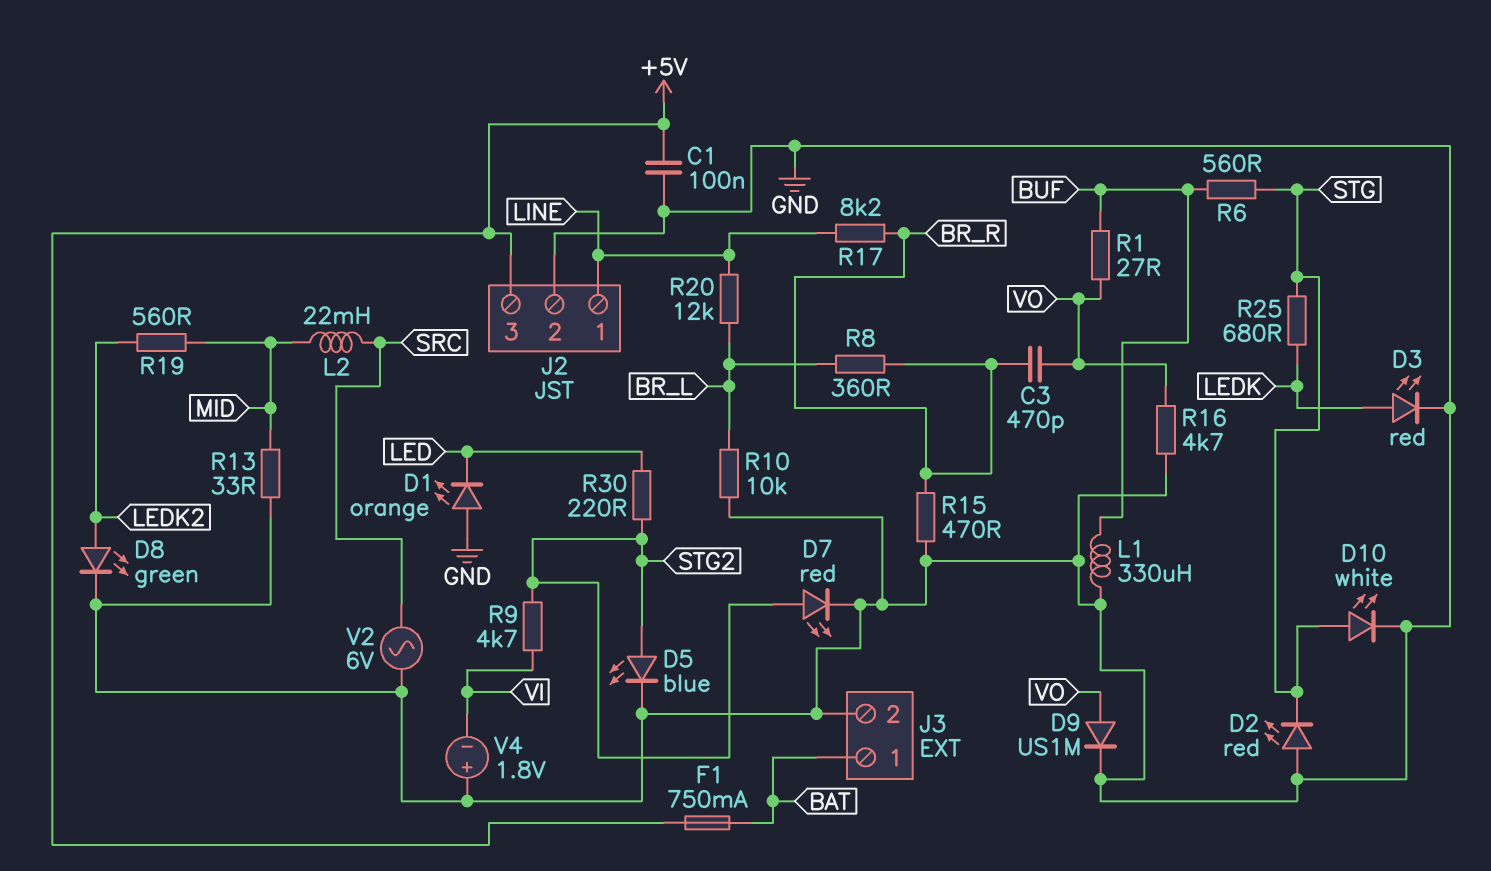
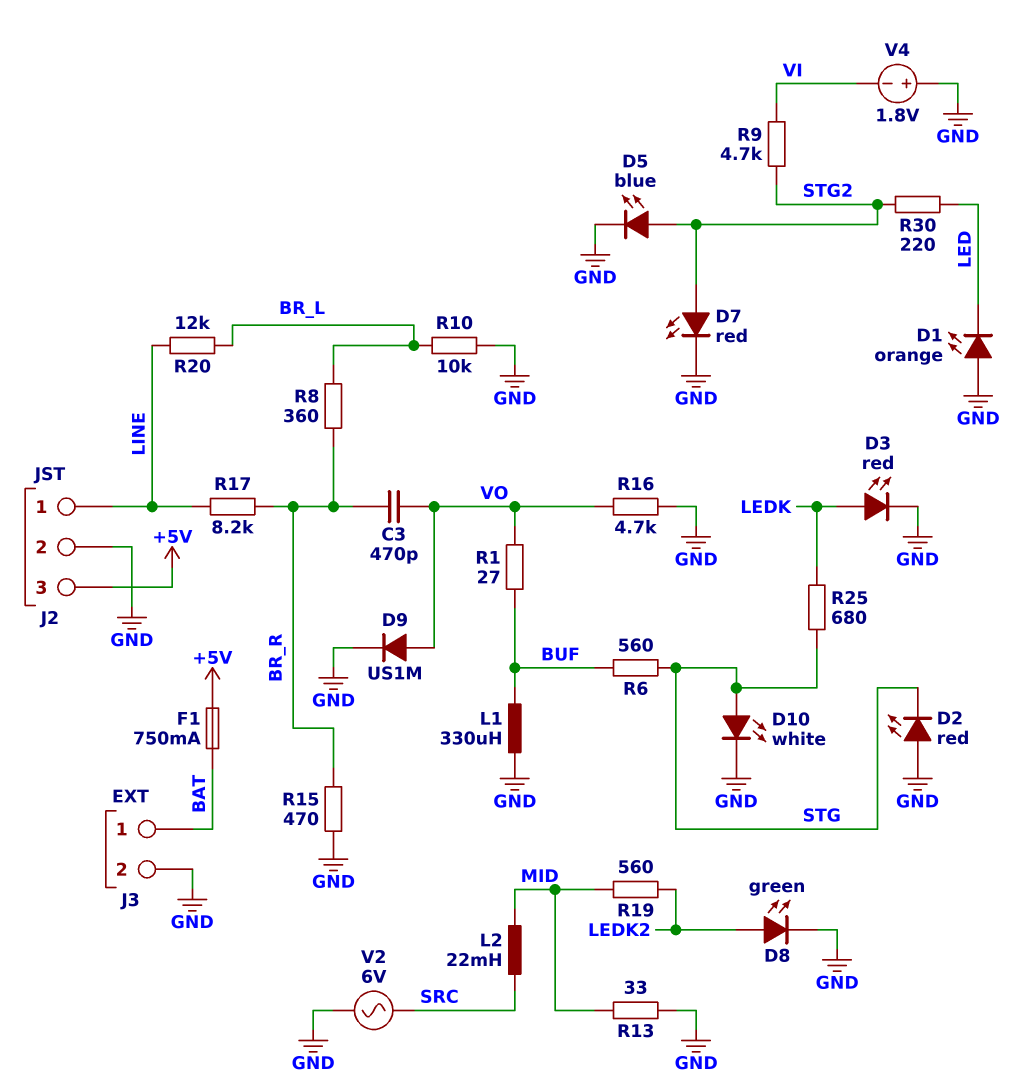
C1: 100nF (+5V, GND) -> none

